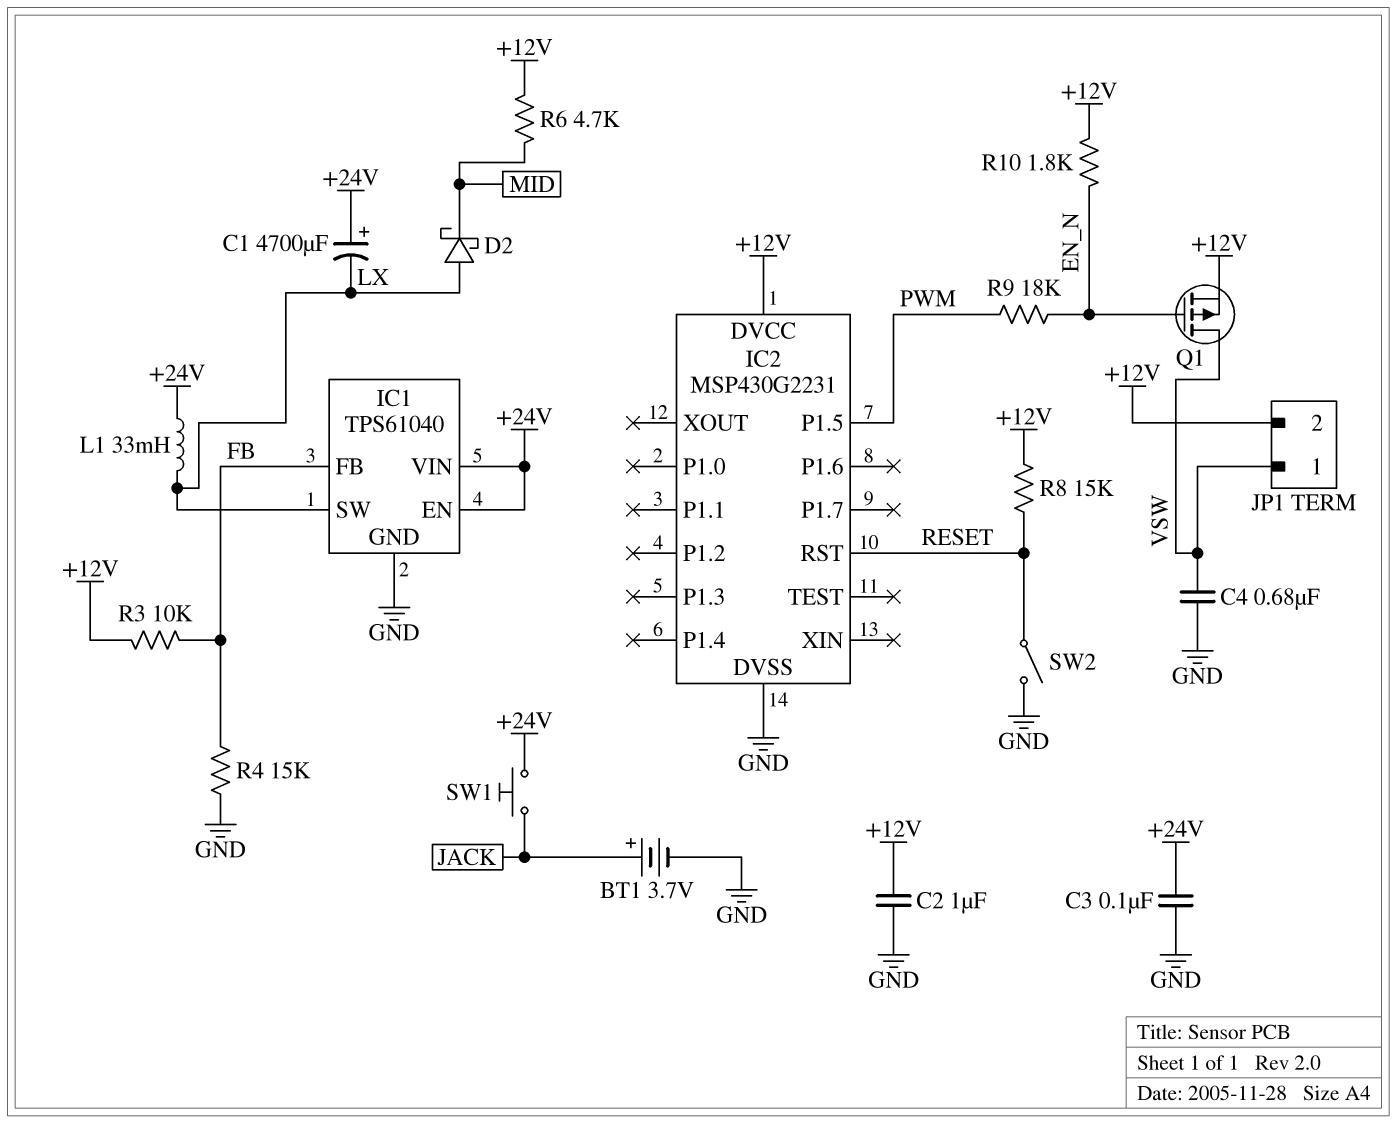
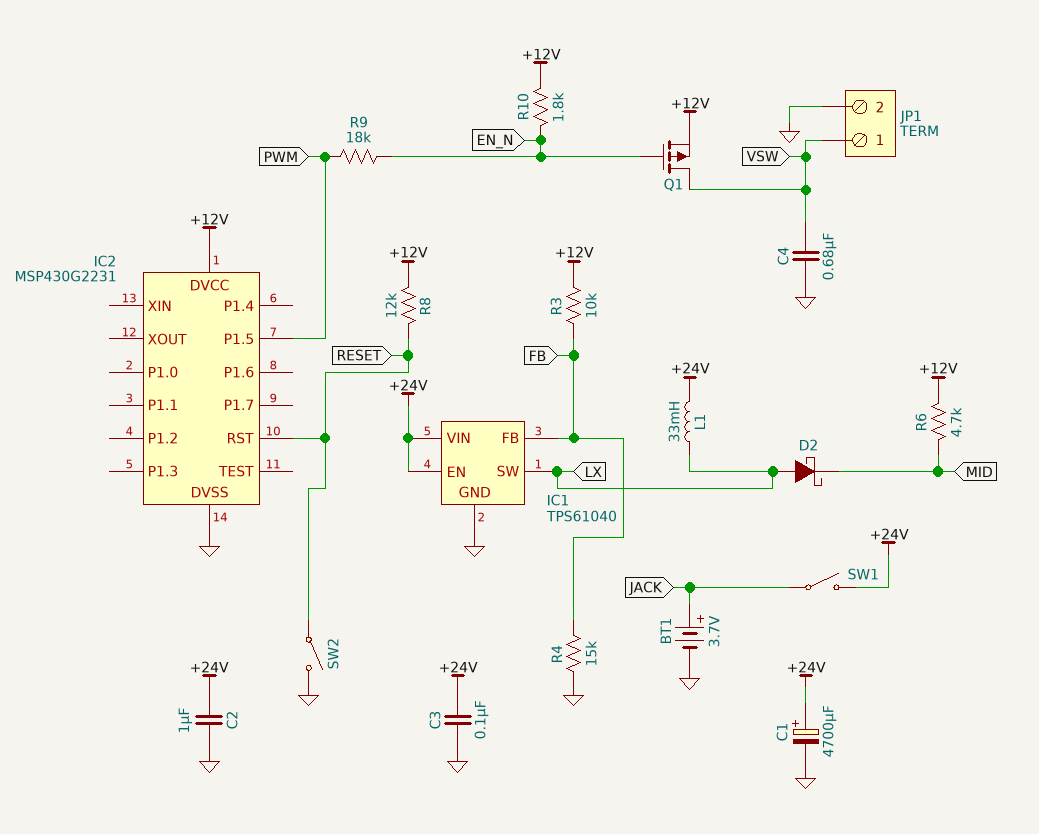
C1: 4700uF (plus +24V, minus LX) -> 4700uF (plus +24V, minus GND)
C2: 1uF (+12V, GND) -> 1uF (+24V, GND)
JP1 pin 2: +12V -> GND
R8: 15k (+12V, RESET) -> 12k (+12V, RESET)
SW1: button (+24V, JACK) -> switch (+24V, JACK)

